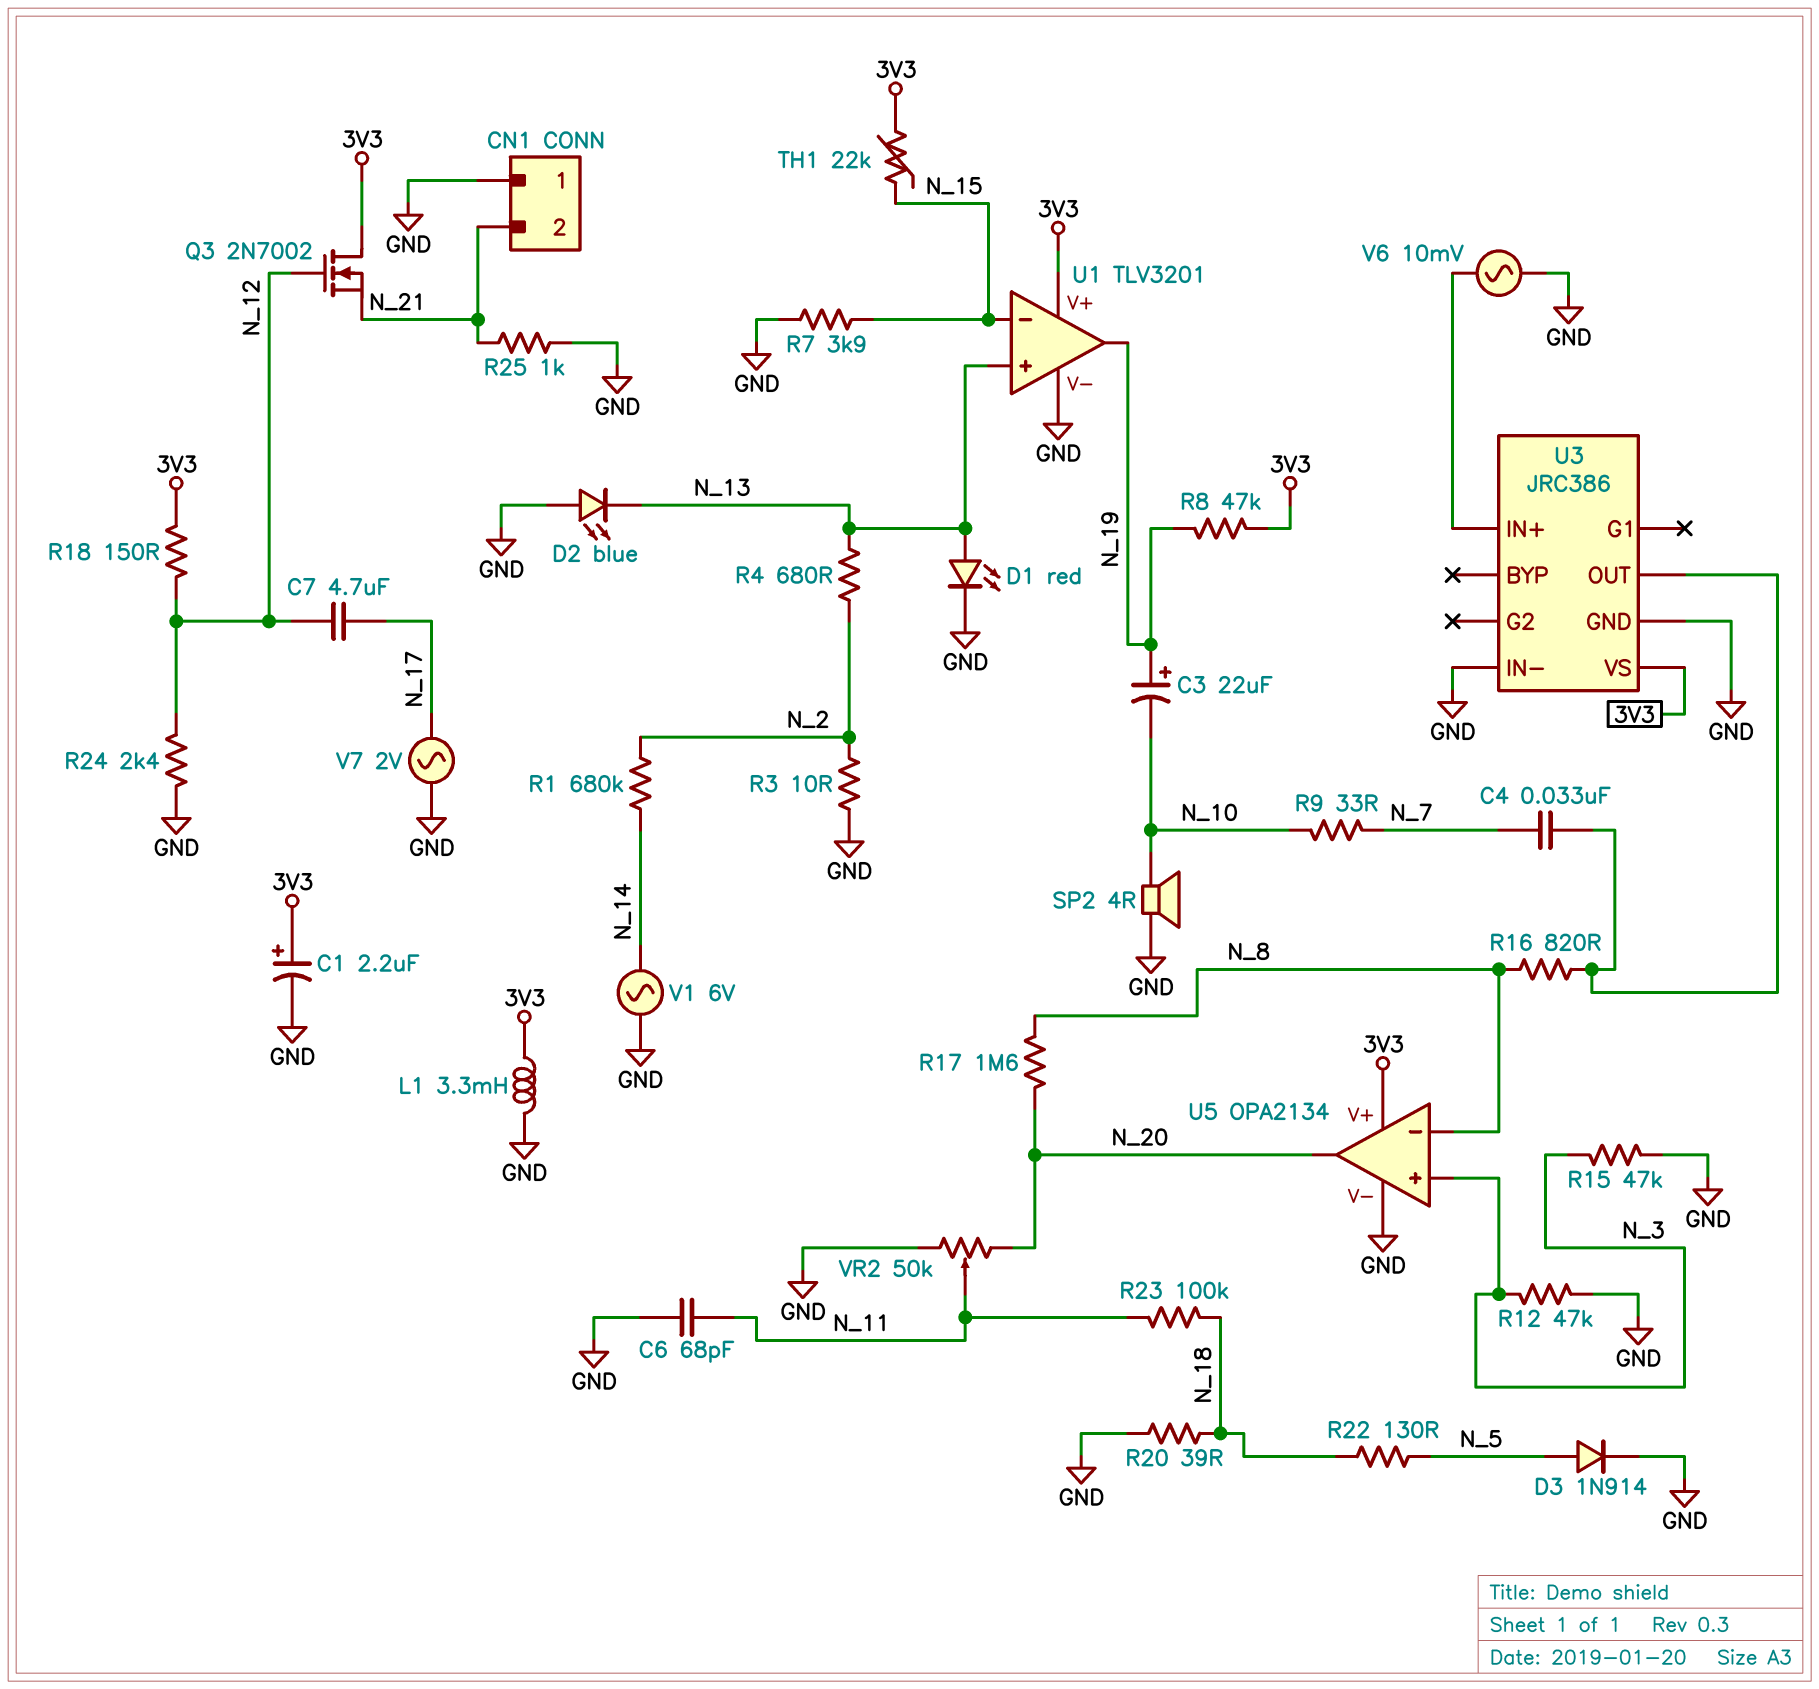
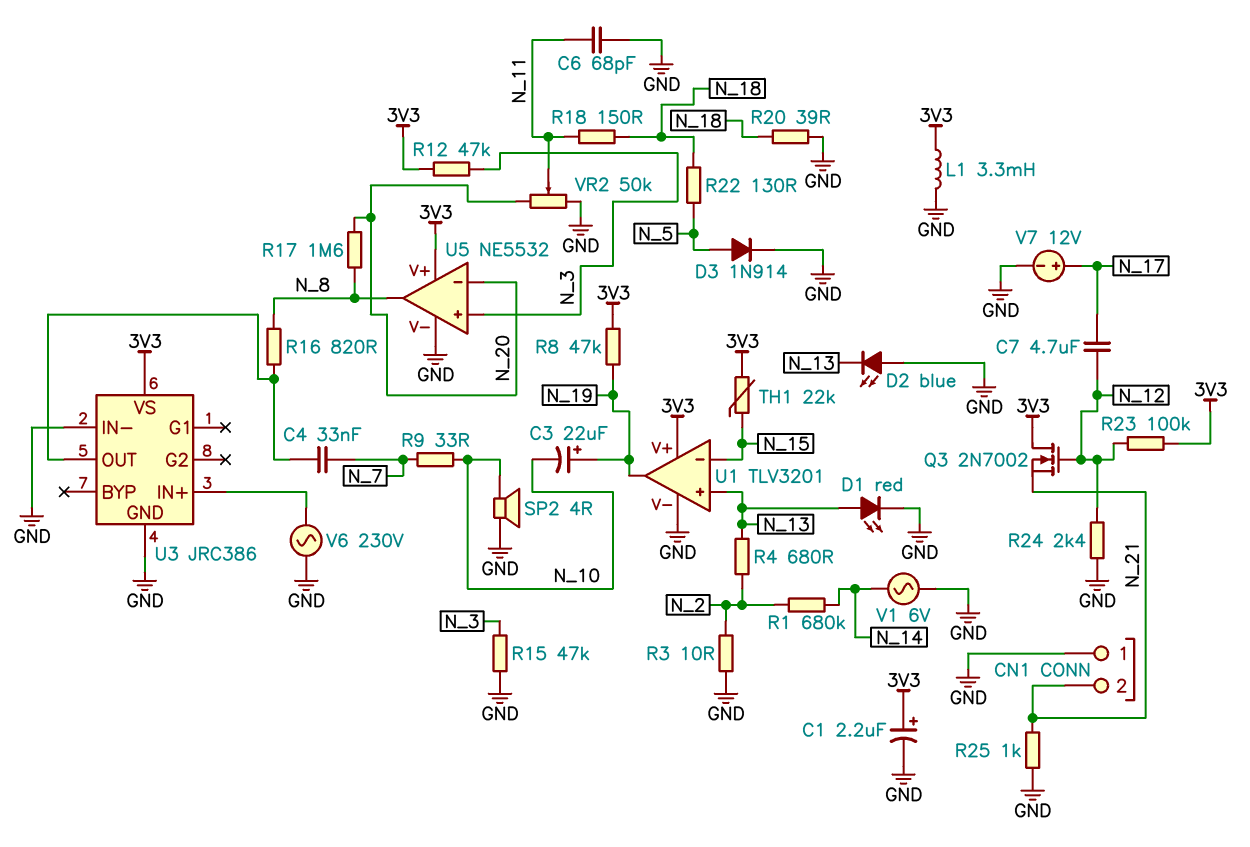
R7: 3.9k (GND, N_15) -> none
R12: 47k (GND, N_3) -> 47k (3V3, N_3)
R18: 150 (3V3, N_12) -> 150 (N_11, N_18)
R23: 100k (N_11, N_18) -> 100k (3V3, N_12)
U5: OPA2134 -> NE5532
U5 pin in-: N_8 -> N_20
U5 pin out: N_20 -> N_8
V6: AC 10mV (GND, U3/IN+) -> AC 230V (GND, U3/IN+)
V7: AC 2V (GND, N_17) -> 12V (plus N_17, minus GND)

